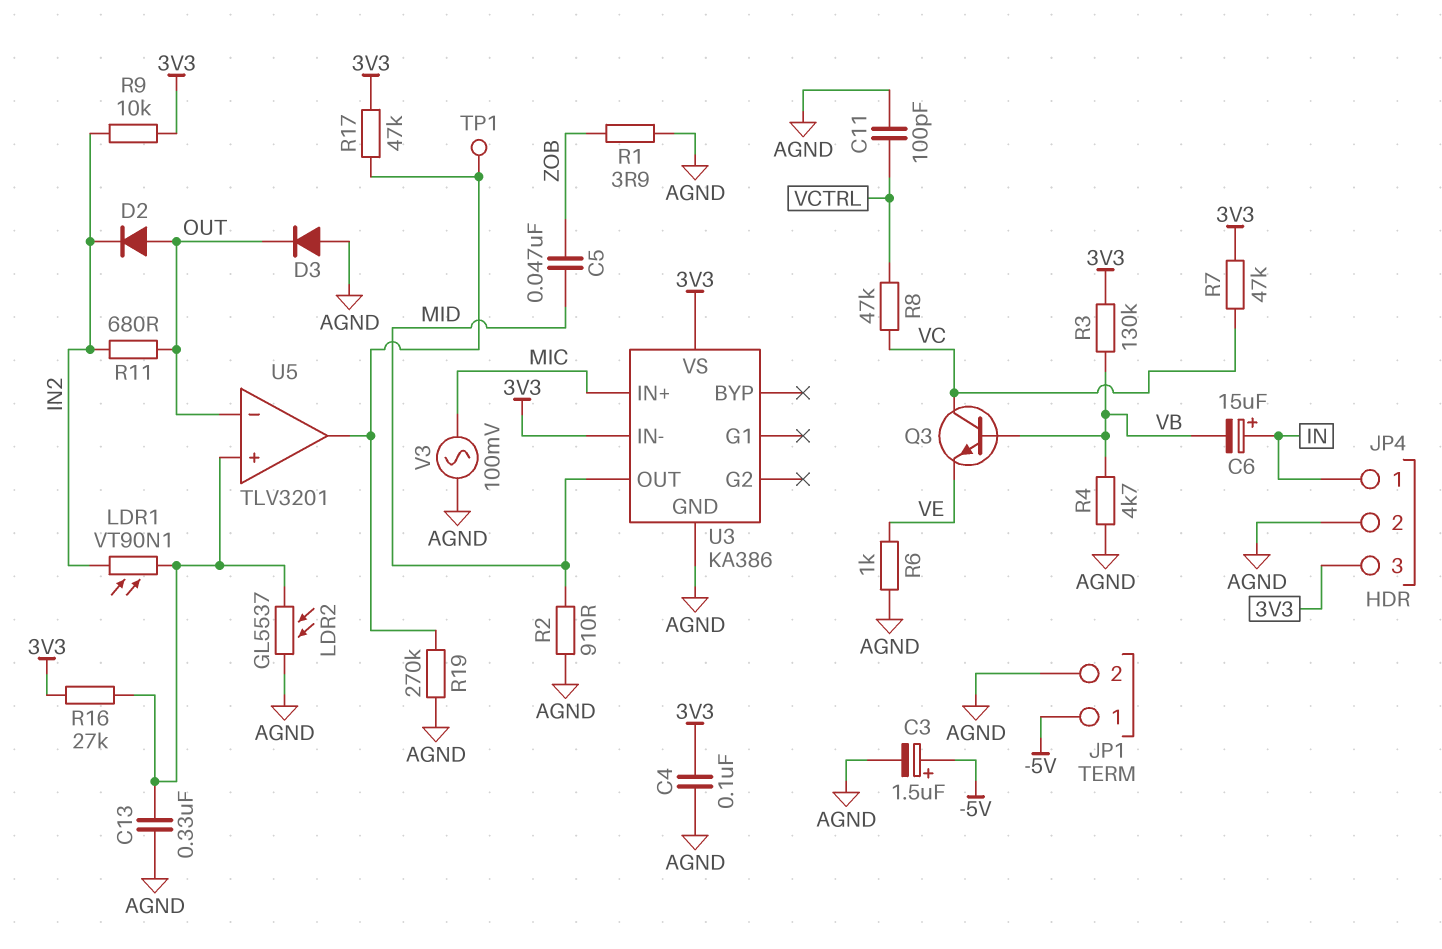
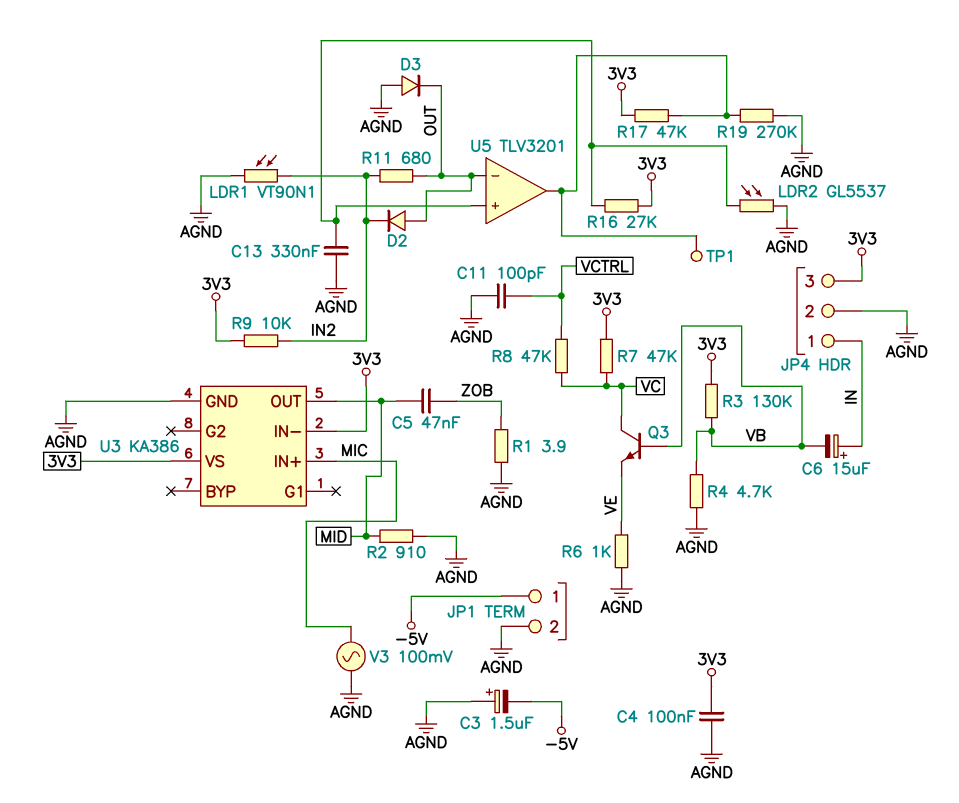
C3: 1.5uF (plus -5V, minus AGND) -> 1.5uF (plus AGND, minus -5V)
LDR1: VT90N1 (IN2, U5/in+) -> VT90N1 (AGND, IN2)

